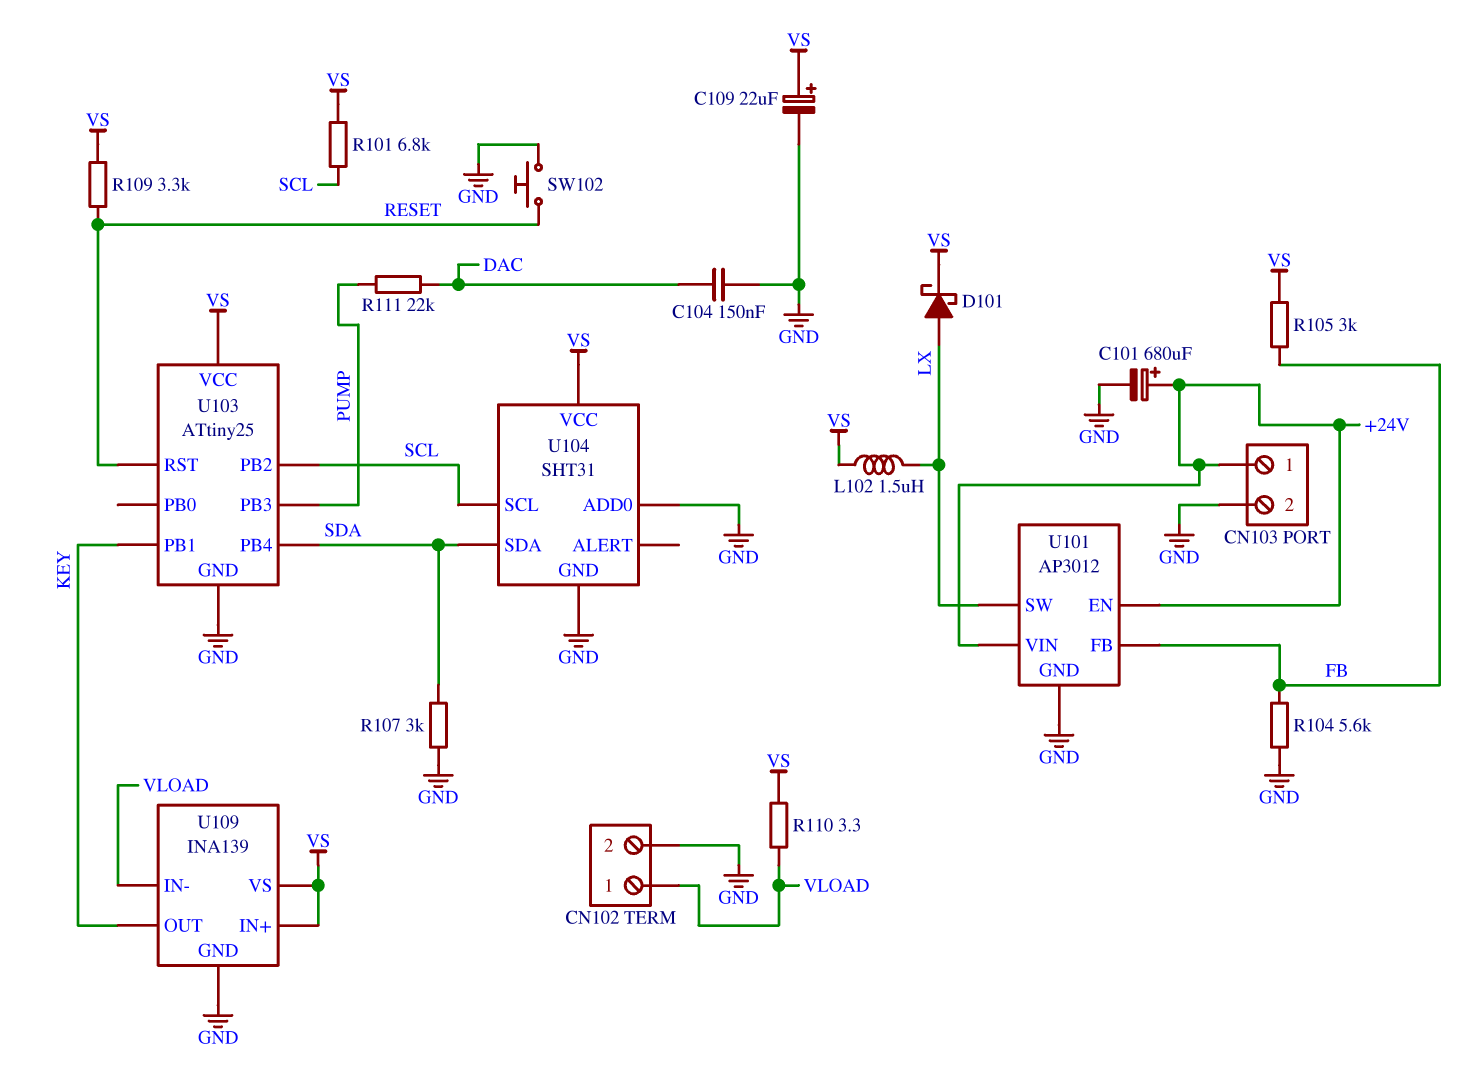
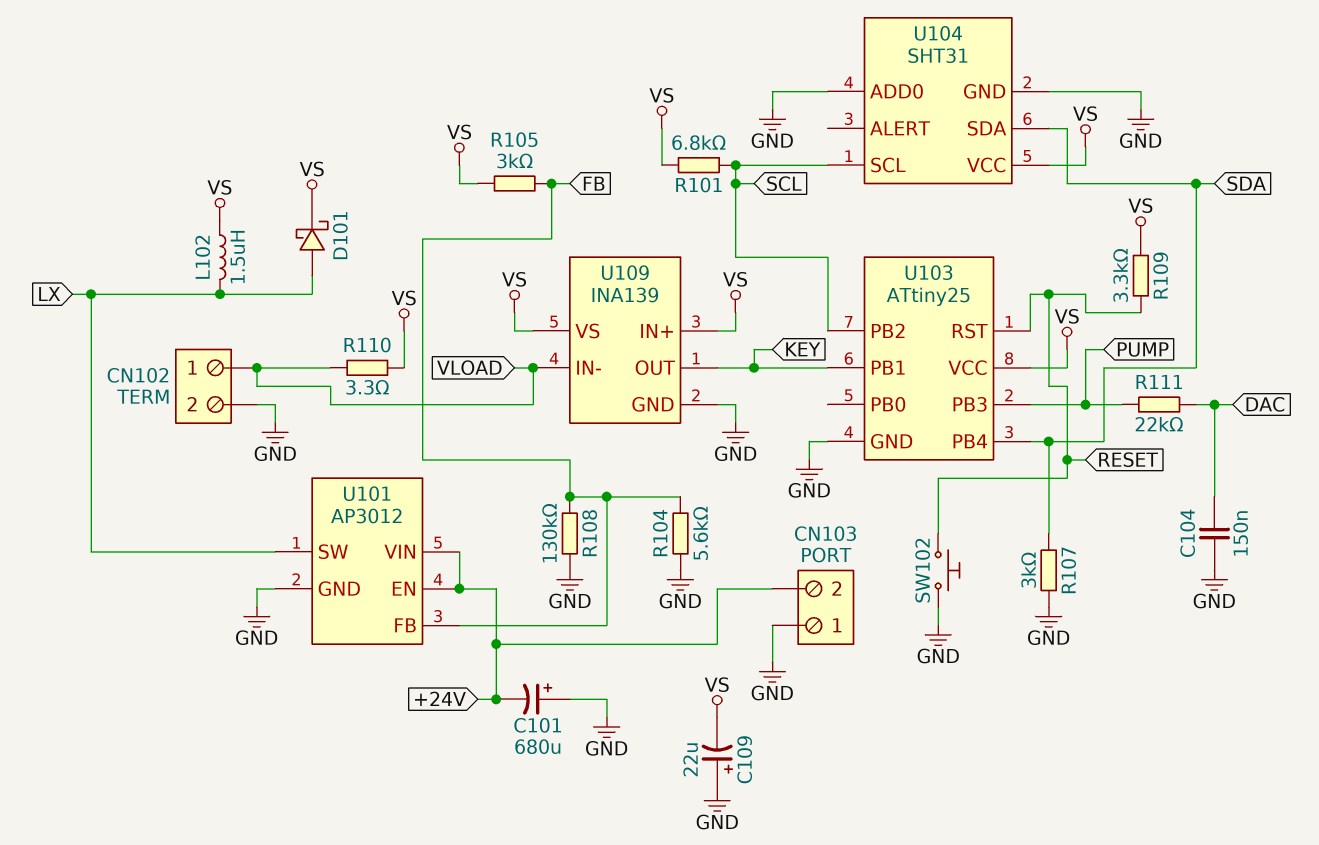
C101: 680uF (plus +24V, minus GND) -> 680uF (plus GND, minus +24V)
C109: 22uF (plus VS, minus GND) -> 22uF (plus GND, minus VS)
CN103 pin 1: +24V -> GND
CN103 pin 2: GND -> +24V
R108: none -> 130k (FB, GND)

